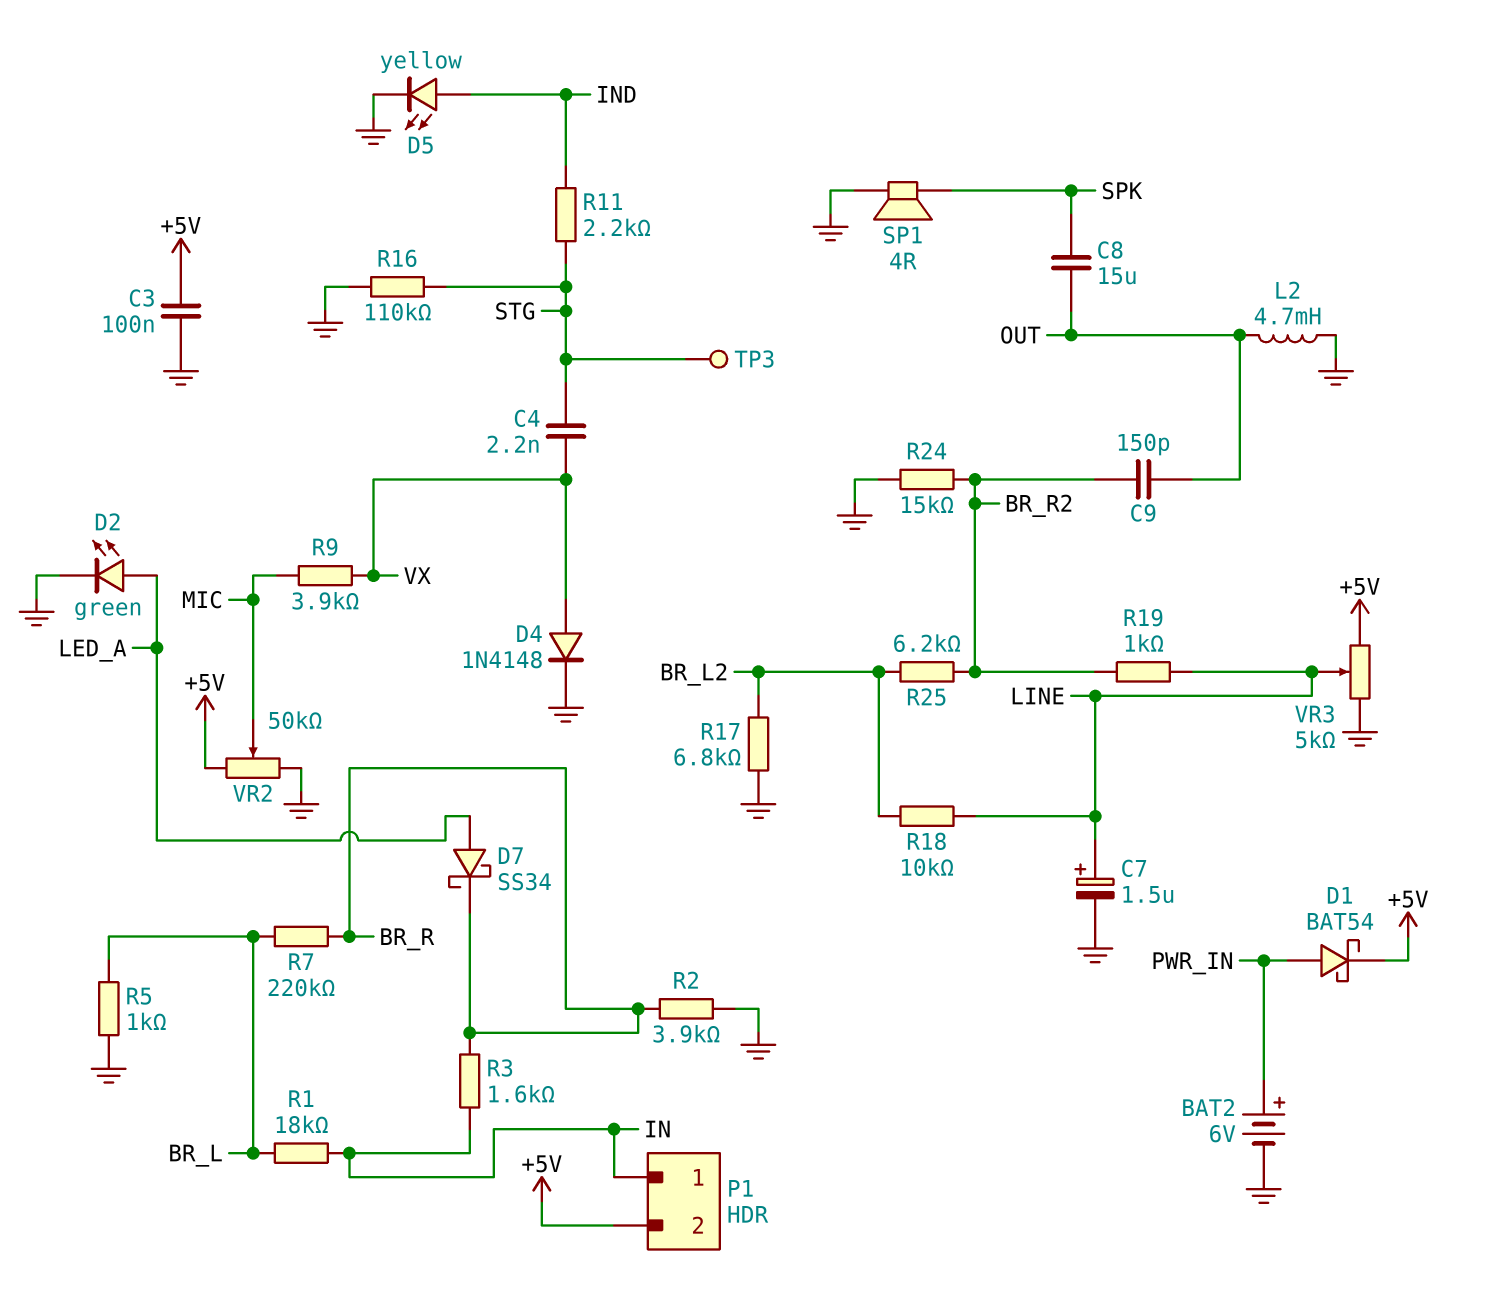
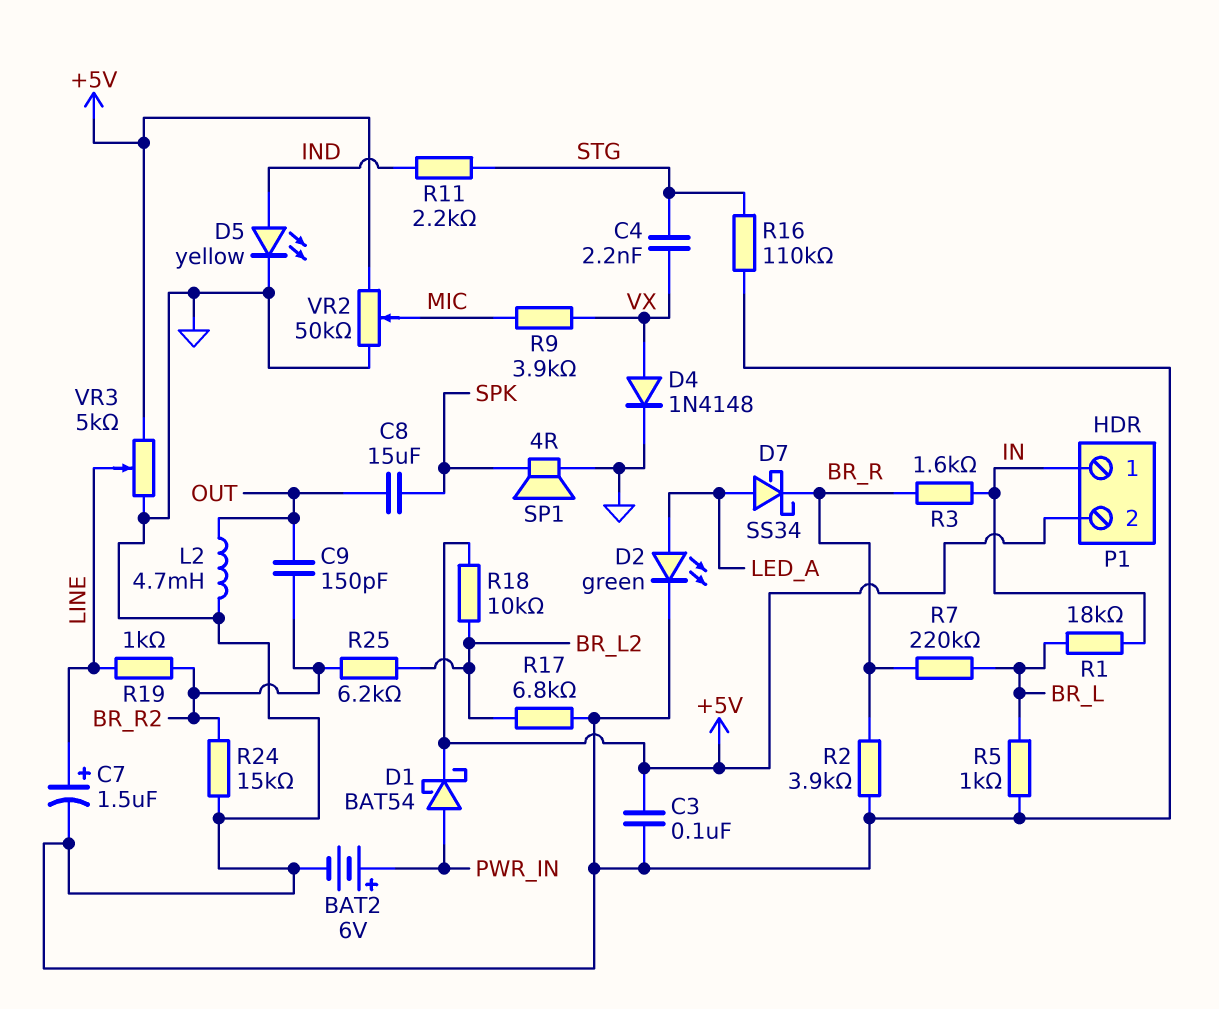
R18: 10k (BR_L2, LINE) -> 10k (+5V, BR_L2)
TP3: test point (STG) -> none

